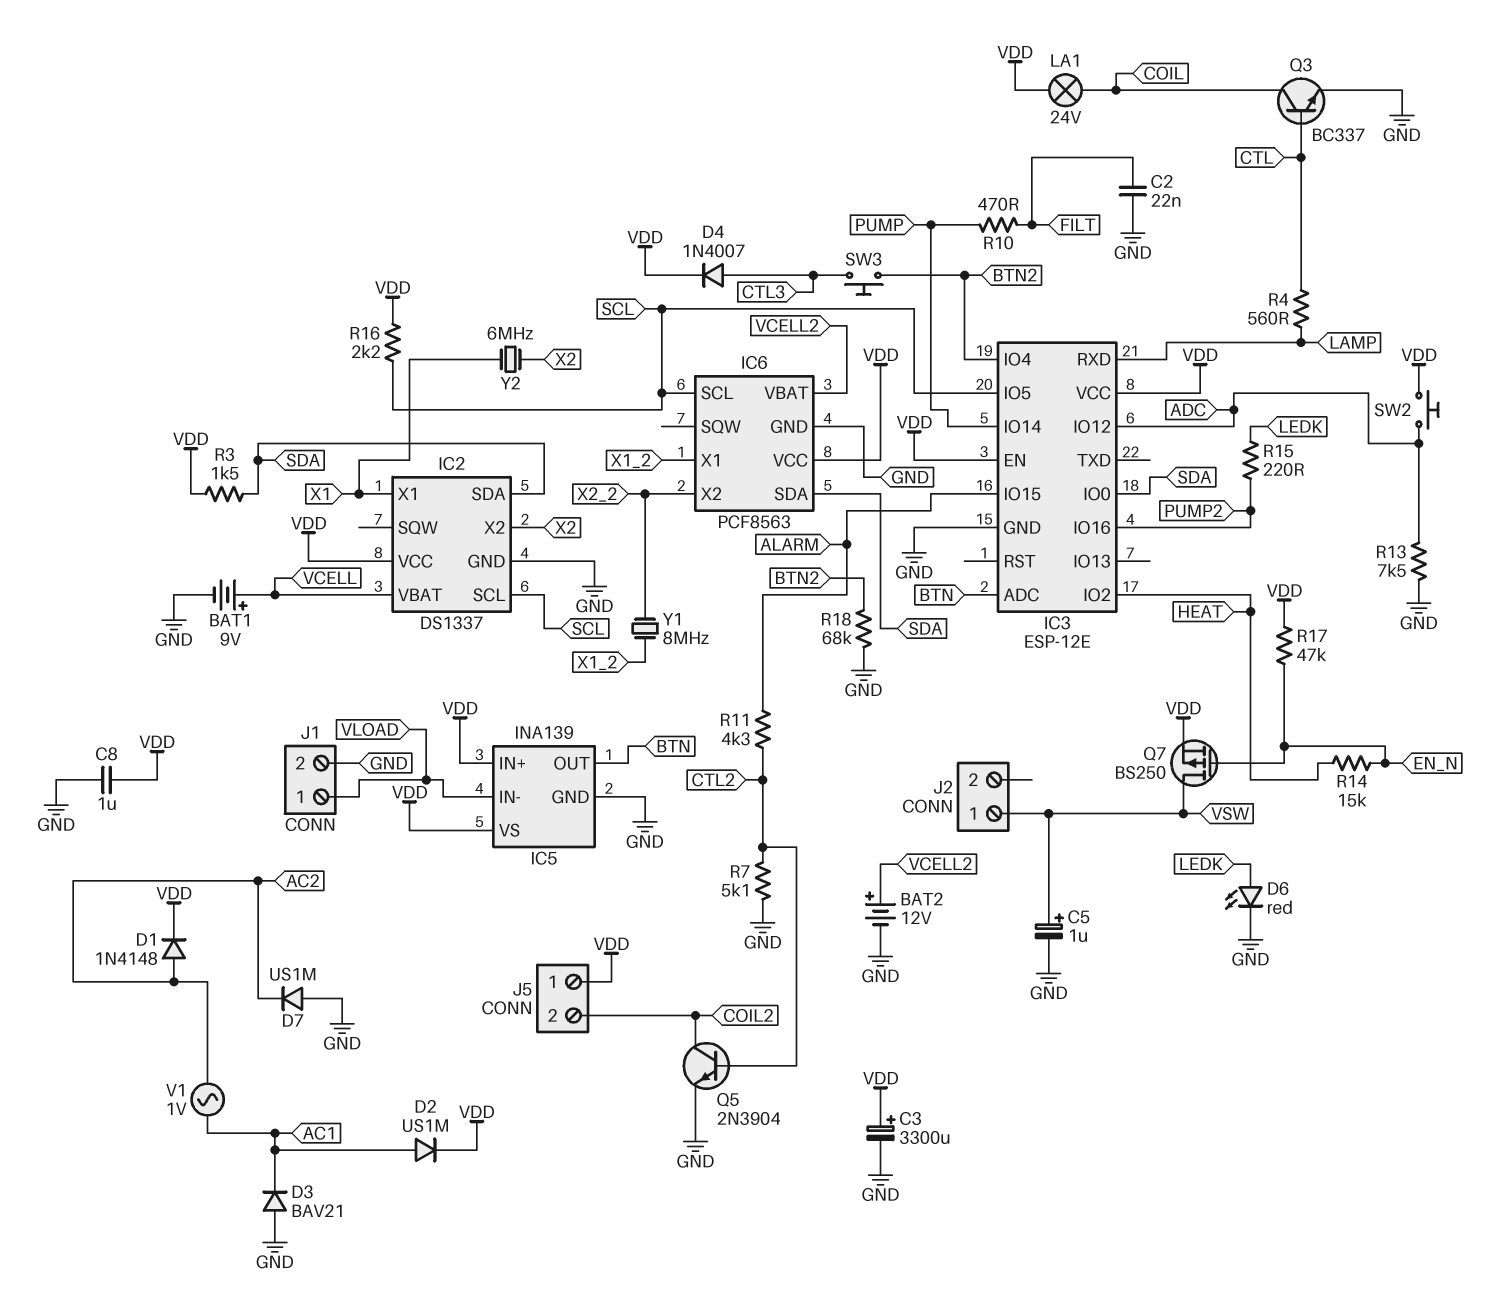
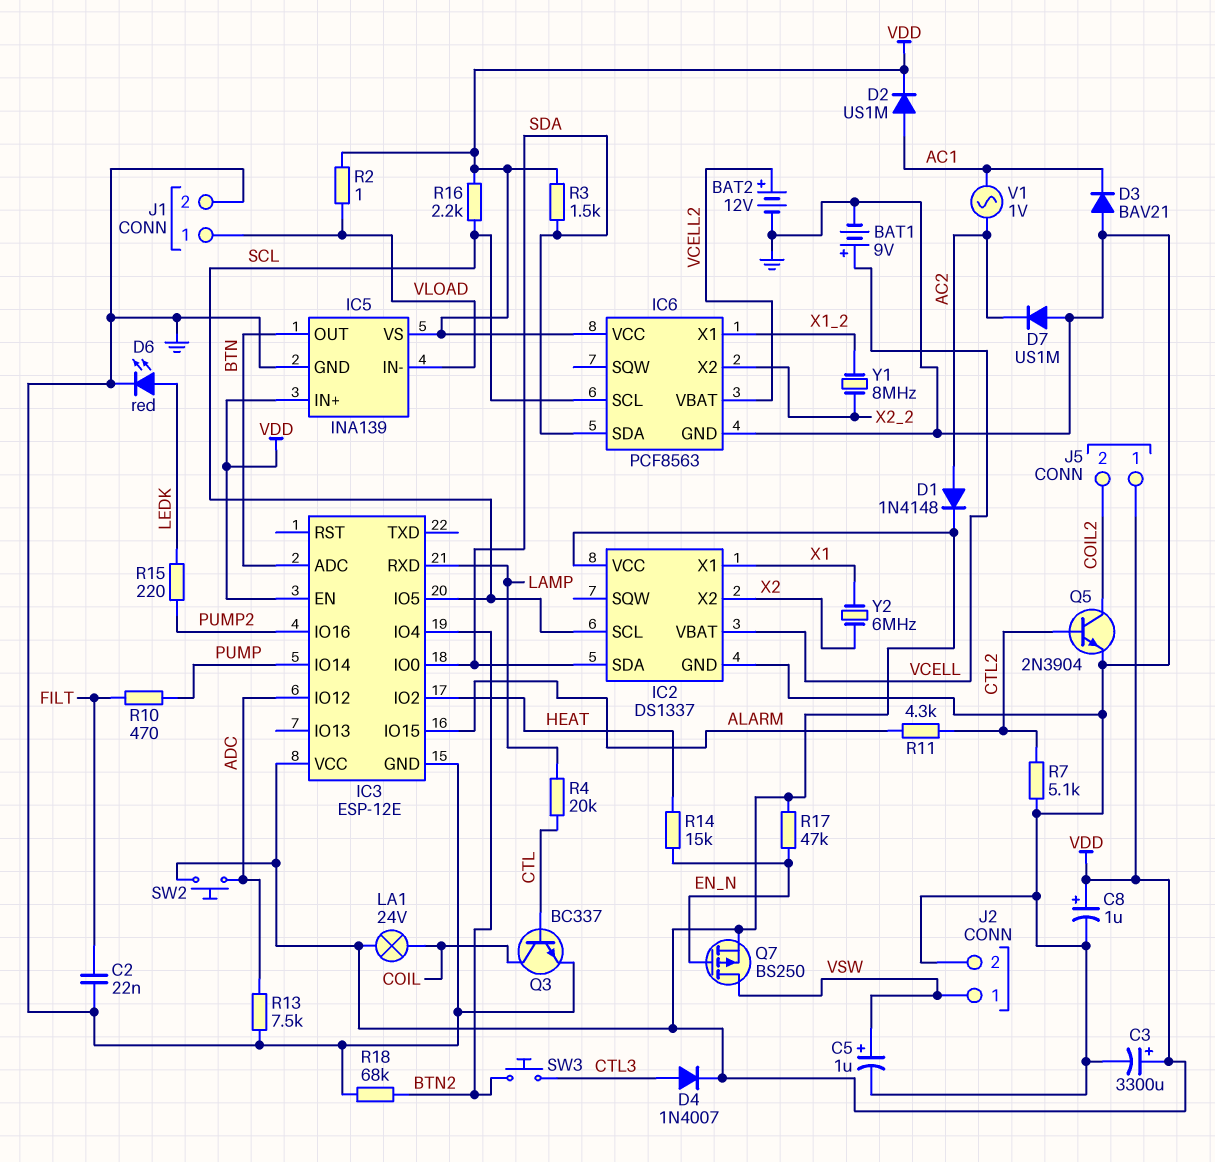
C8: 1uF (GND, VDD) -> 1uF (plus VDD, minus GND)
J2 pin 2: none -> GND
R2: none -> 1 (VDD, VLOAD)
R4: 560 (CTL, LAMP) -> 20k (CTL, LAMP)

